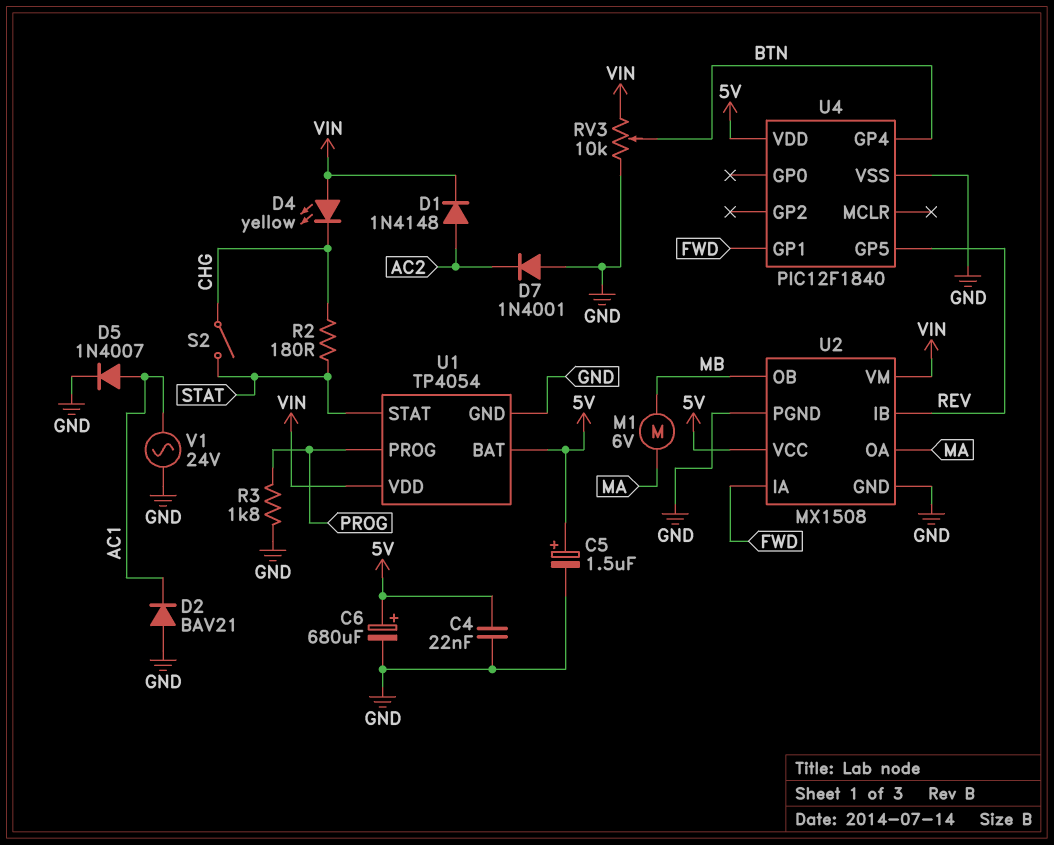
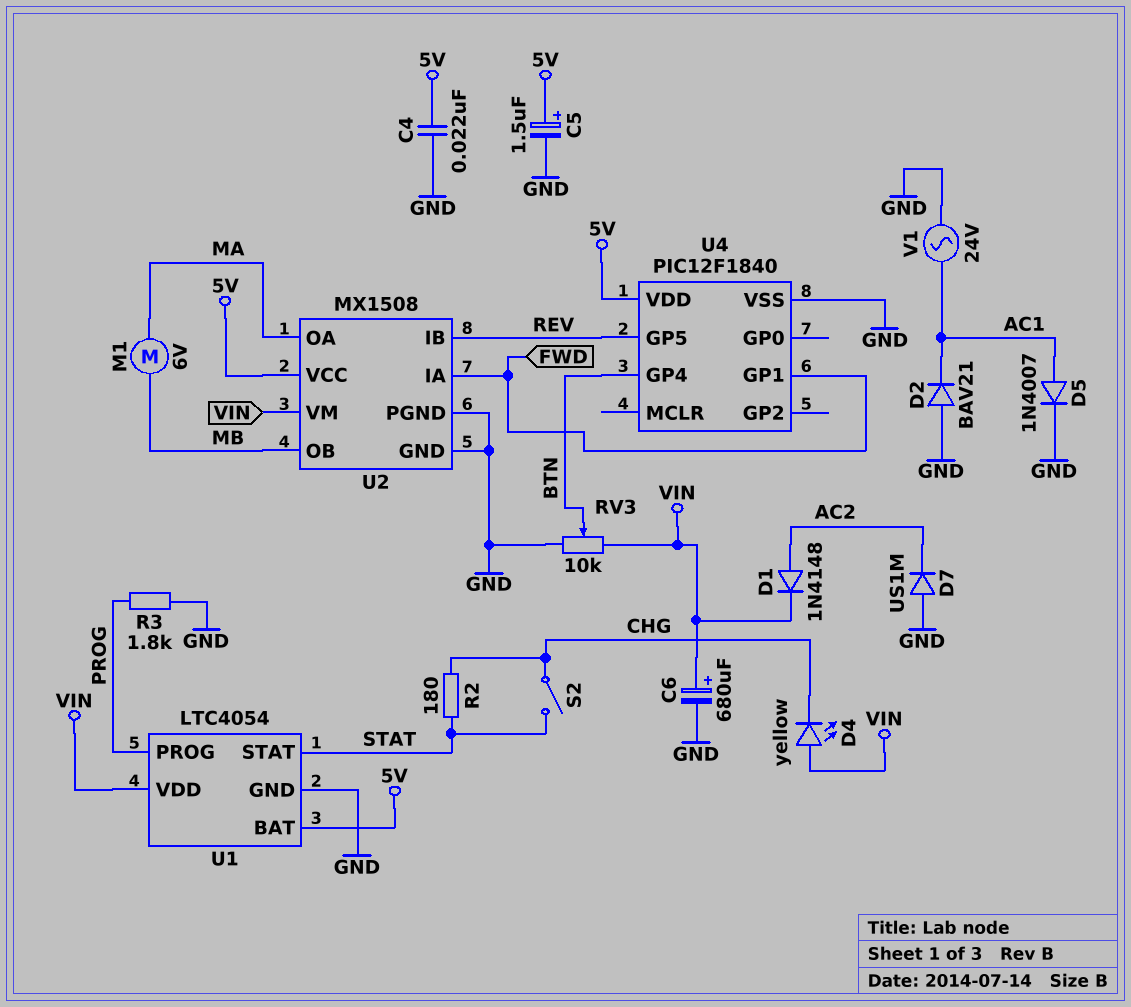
C6: 680uF (plus 5V, minus GND) -> 680uF (plus VIN, minus GND)
D7: diode 1N4001 (A GND, K AC2) -> diode US1M (A GND, K AC2)
U1: TP4054 -> LTC4054

